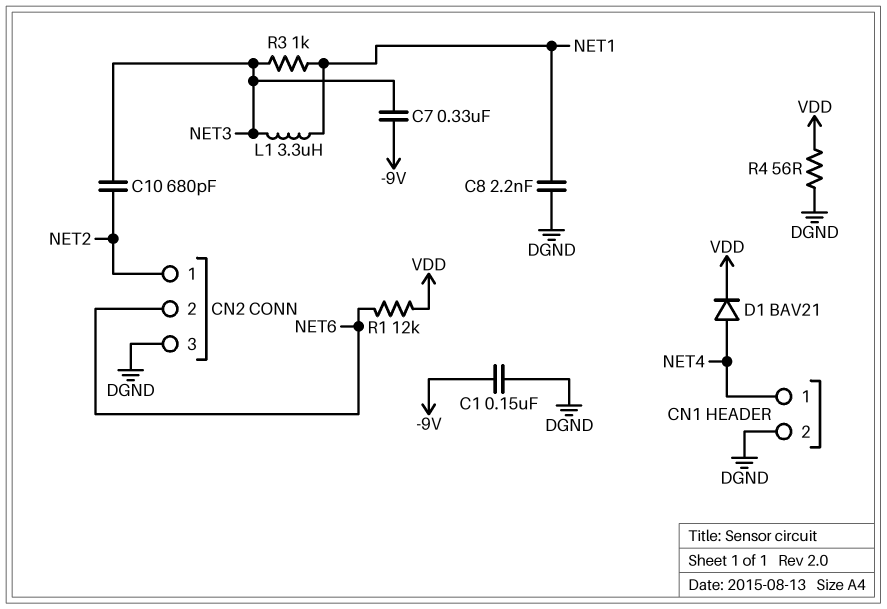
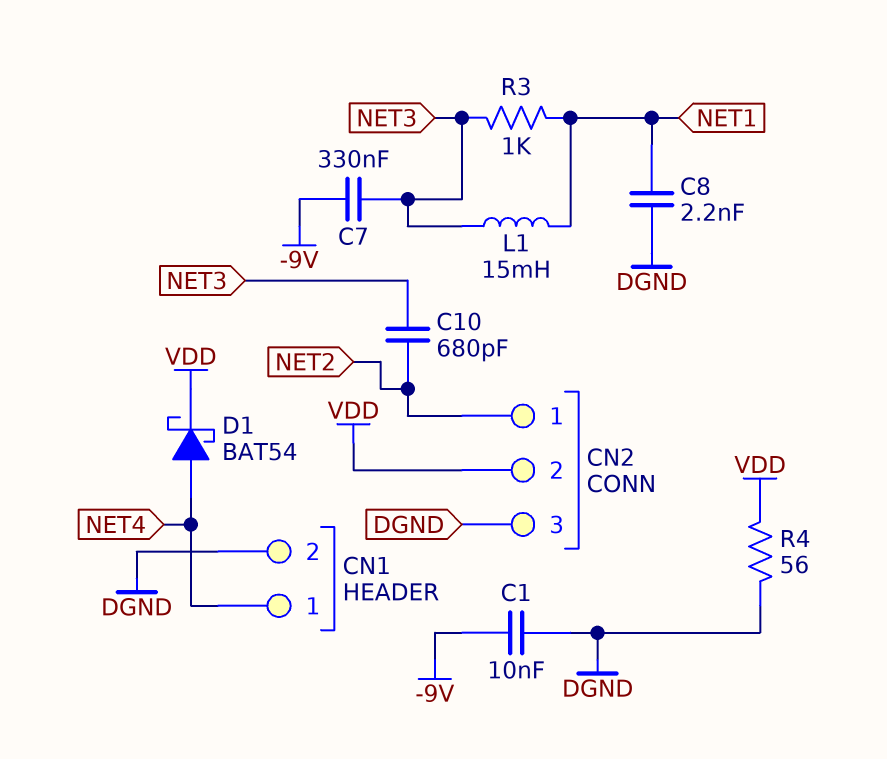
C1: 150nF (-9V, DGND) -> 10nF (-9V, DGND)
CN2 pin 2: NET6 -> VDD
D1: diode BAV21 (A NET4, K VDD) -> schottky BAT54 (A NET4, K VDD)
L1: 3.3uH (NET1, NET3) -> 15mH (NET1, NET3)
R1: 12k (NET6, VDD) -> none

